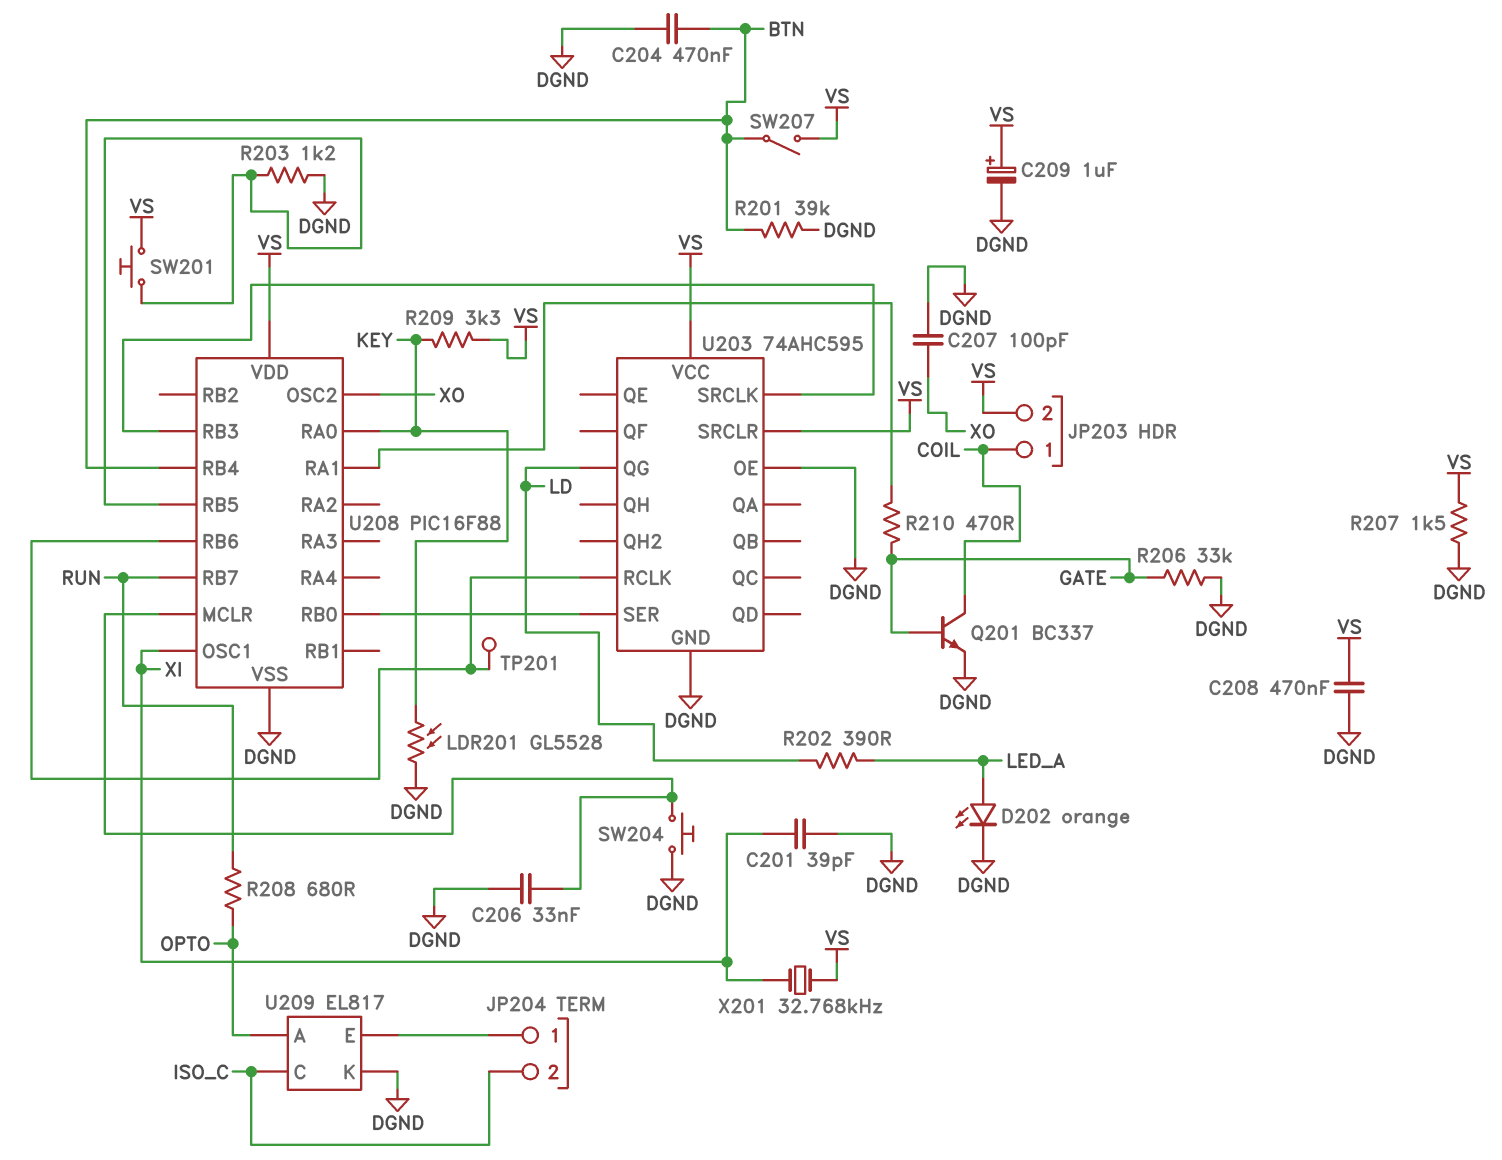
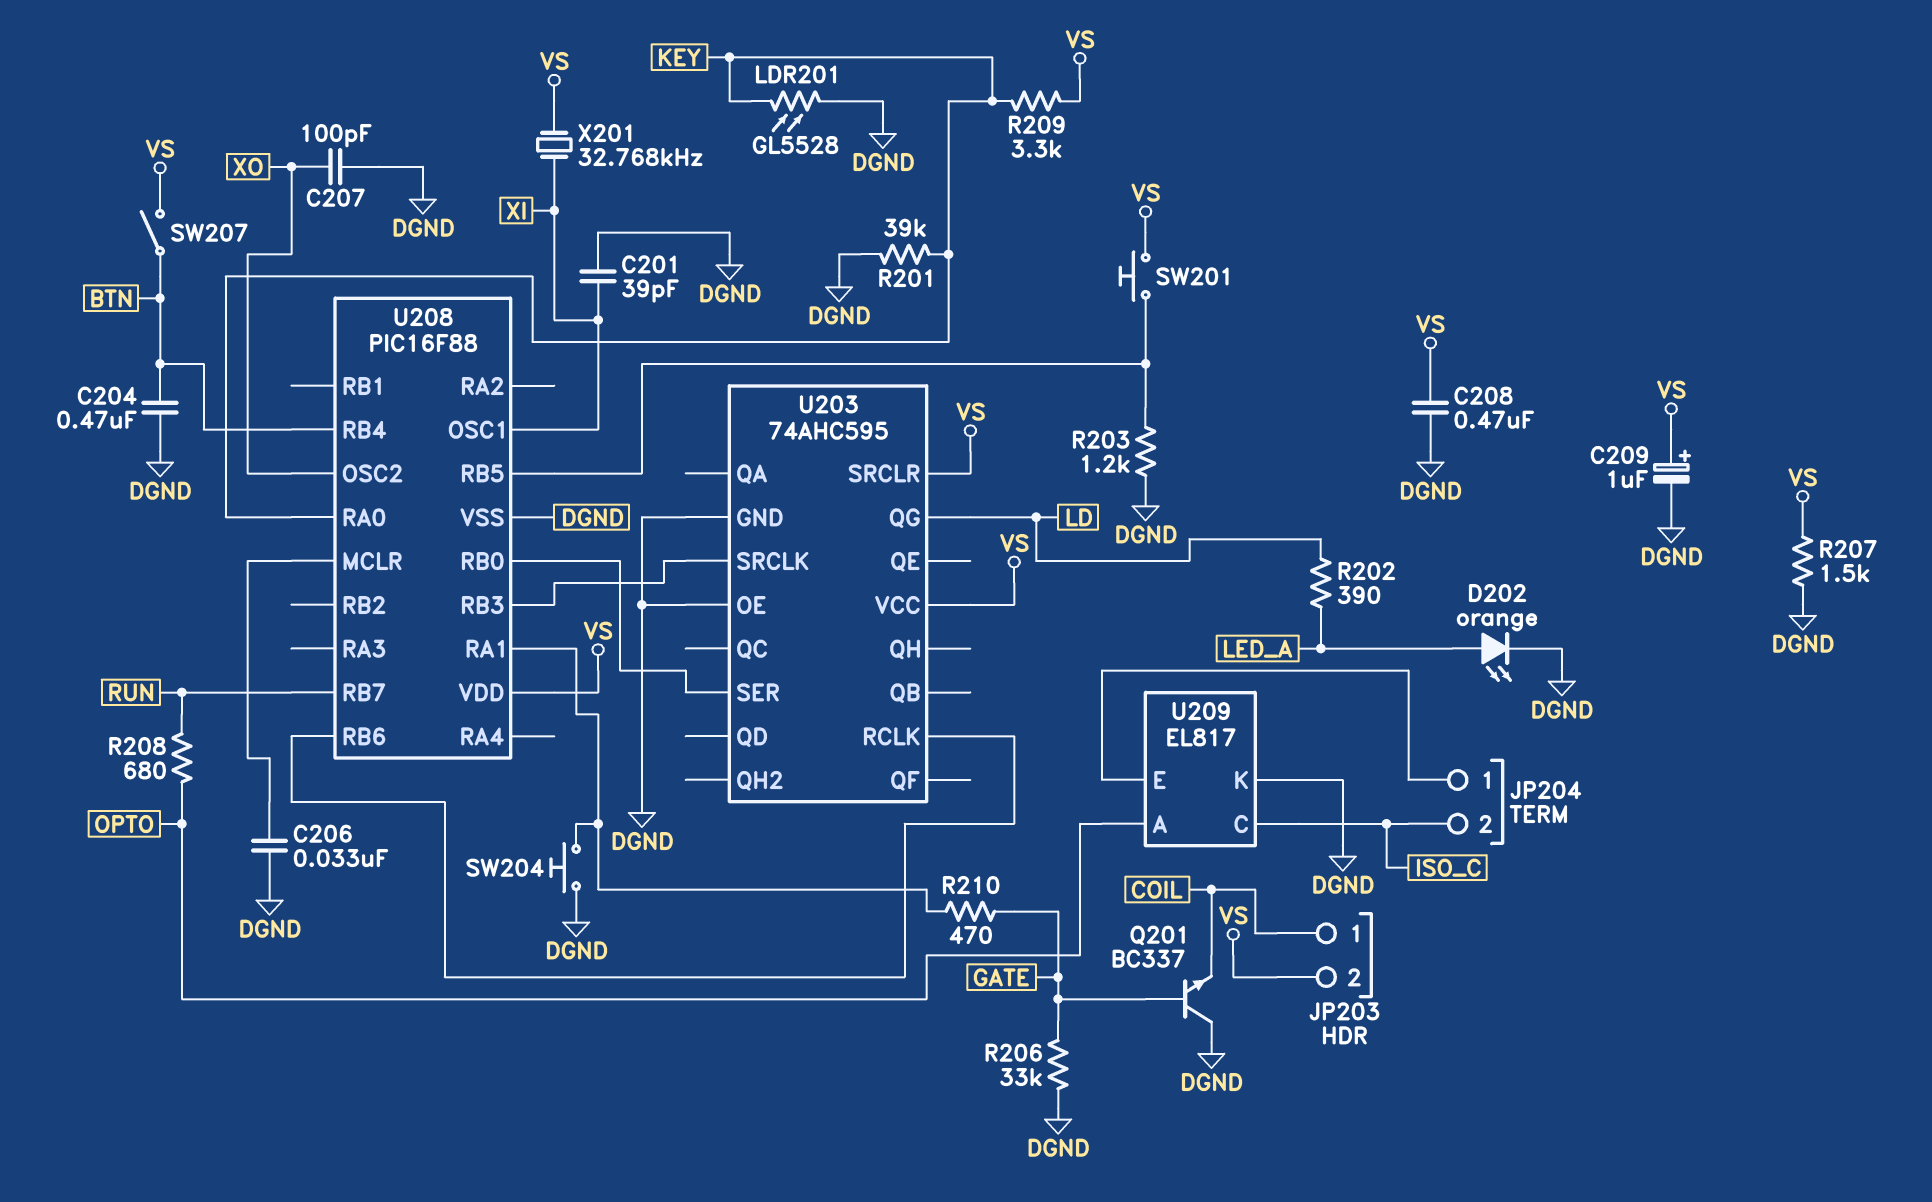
Q201: NPN BC337 (B GATE, C COIL, E DGND) -> NPN BC337 (B GATE, C DGND, E COIL)
R201: 39k (BTN, DGND) -> 39k (DGND, KEY)
SW204: button (DGND, U208/MCLR) -> button (DGND, U208/RA1)
TP201: test point (U203/RCLK) -> none

